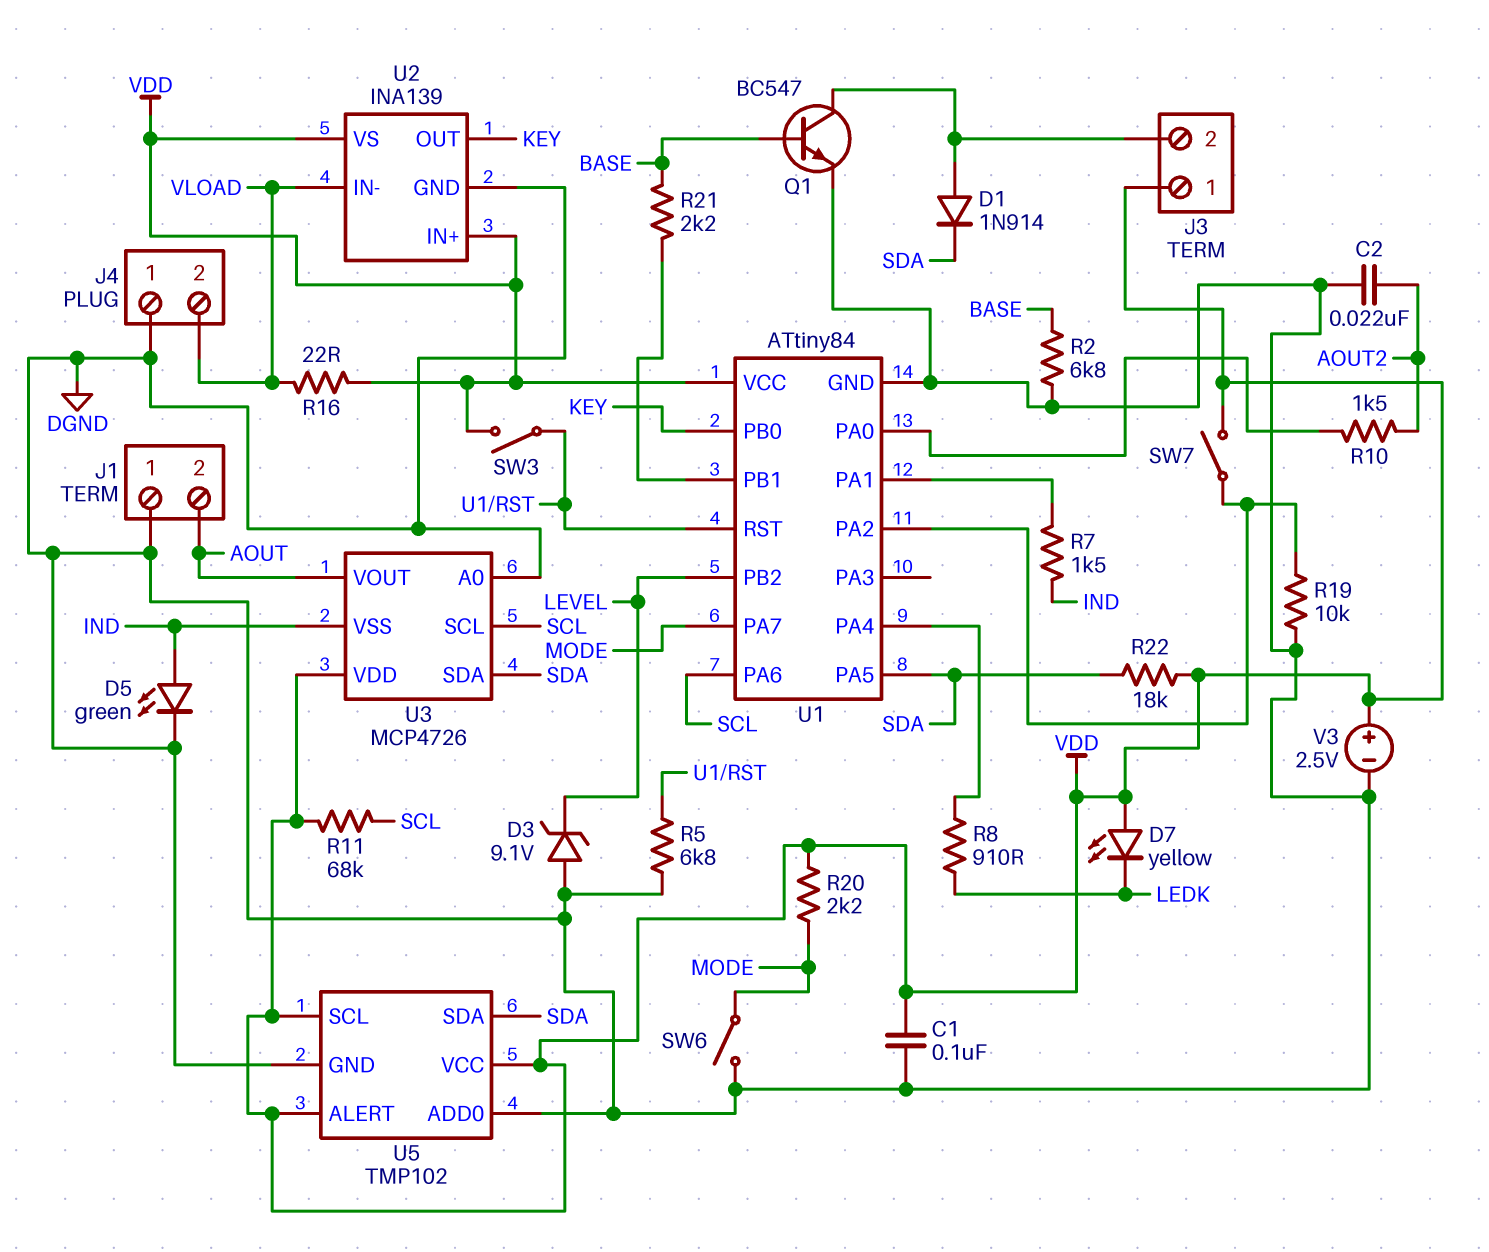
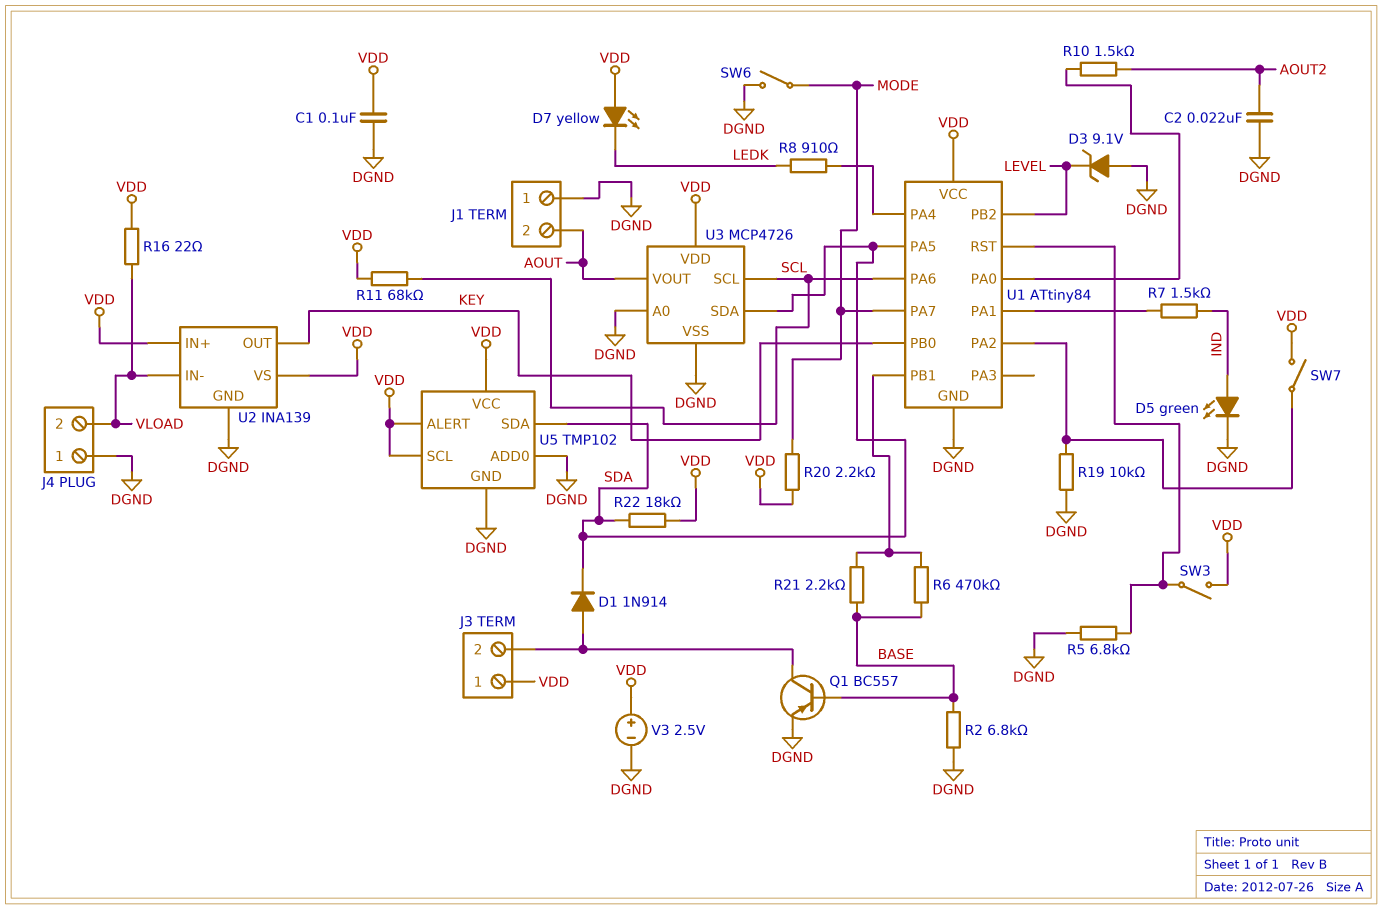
Q1: NPN BC547 (B BASE, C J3/2, E DGND) -> PNP BC557 (B BASE, C J3/2, E DGND)
R6: none -> 470k (BASE, U1/PB1)
U3 pin VSS: IND -> DGND

